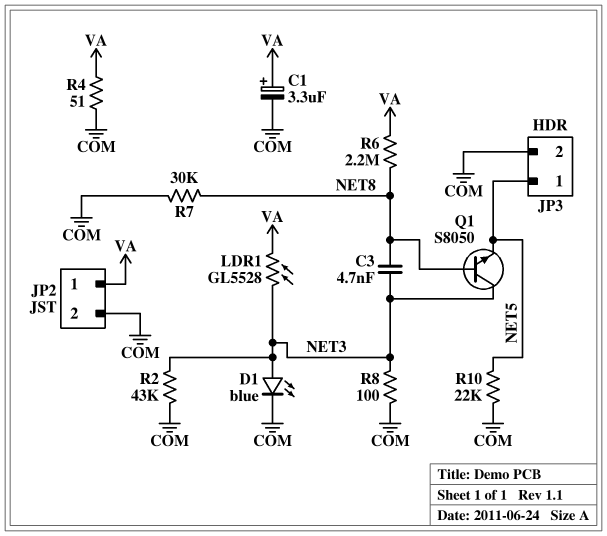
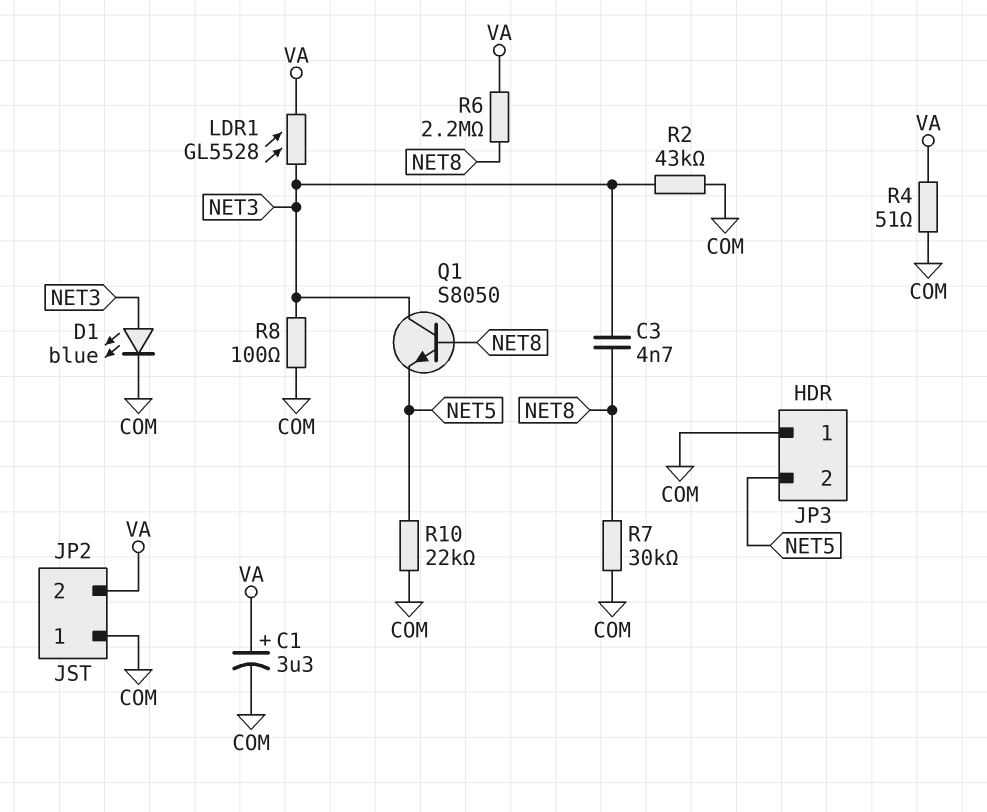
JP2 pin 1: VA -> COM
JP2 pin 2: COM -> VA
JP3 pin 1: NET5 -> COM
JP3 pin 2: COM -> NET5

